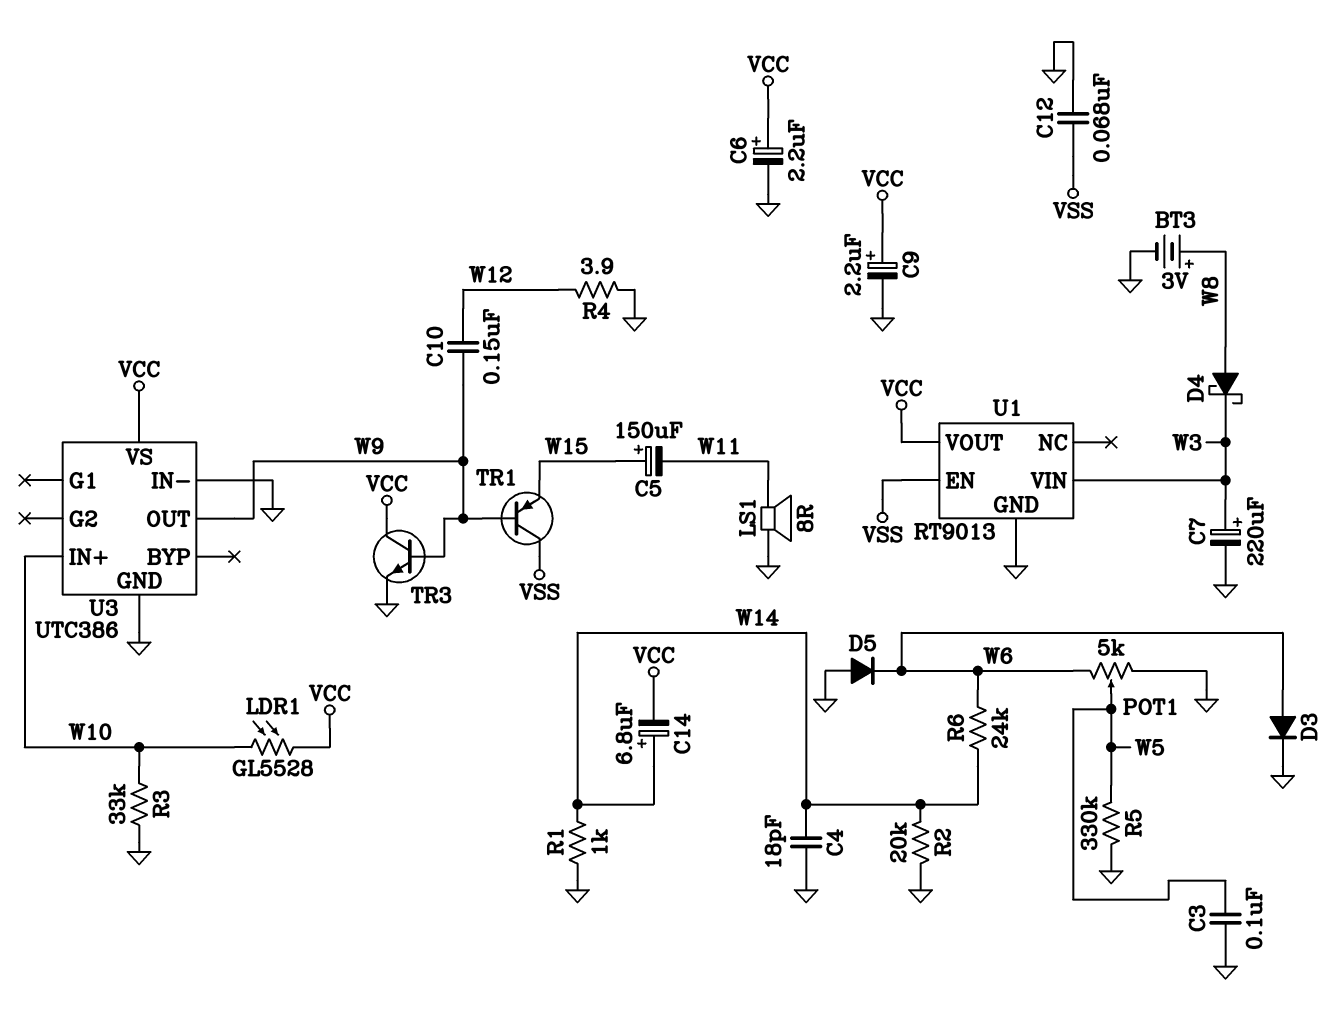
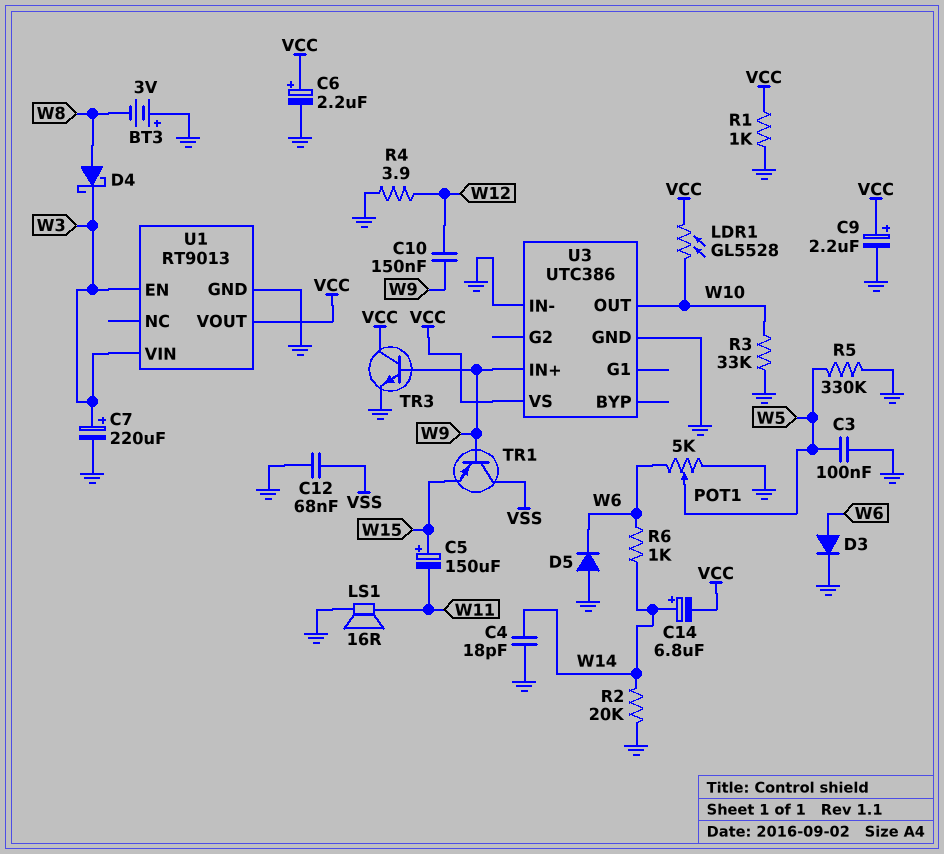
BT3: 3V (plus W8, minus GND) -> 3V (plus GND, minus W8)
LS1: speaker 8R (GND, W11) -> speaker 16R (GND, W11)
R1: 1k (GND, W14) -> 1k (GND, VCC)
R6: 24k (W6, W14) -> 1k (W6, W14)
U1 pin EN: VSS -> W3
U3 pin IN+: W10 -> W9
U3 pin OUT: W9 -> W10

